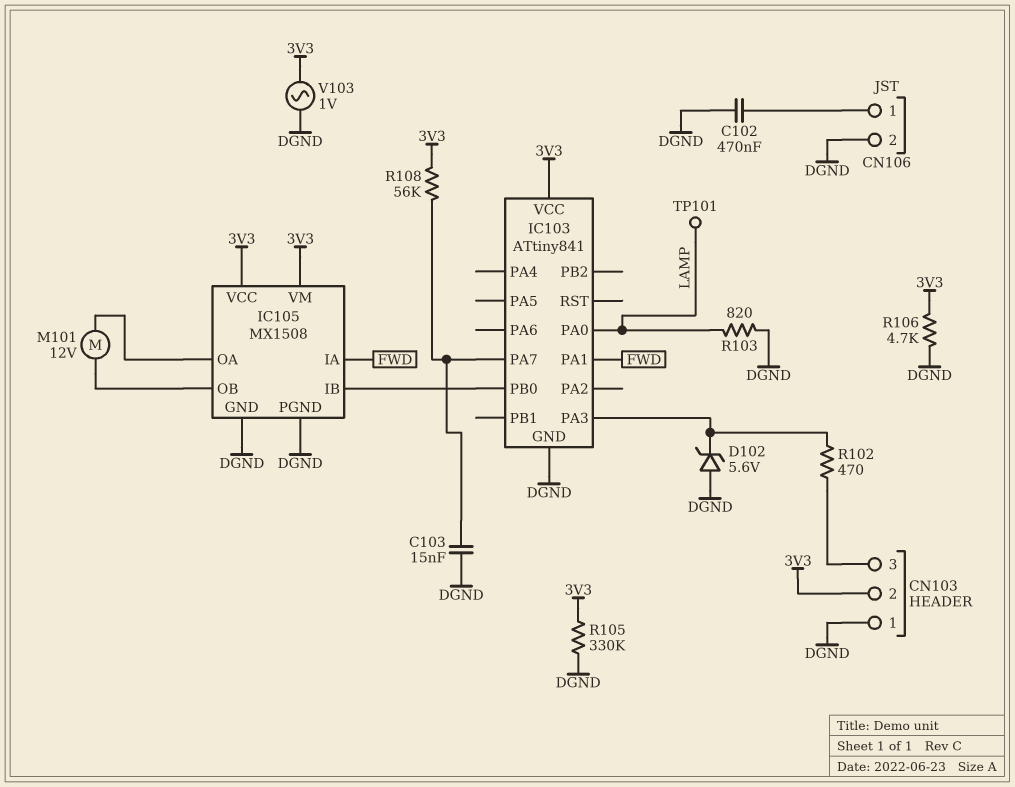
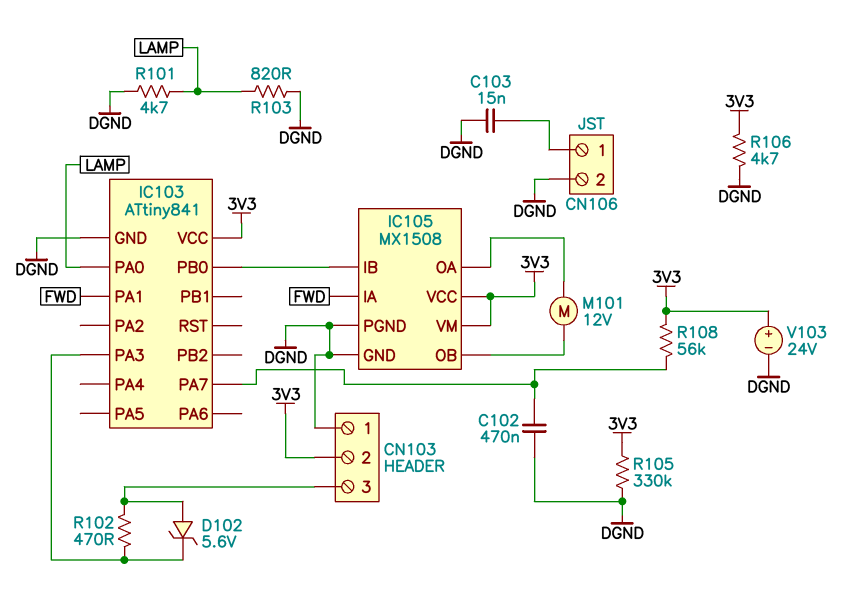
C102: 470nF (CN106/1, DGND) -> 470nF (DGND, IC103/PA7)
C103: 15nF (DGND, IC103/PA7) -> 15nF (CN106/1, DGND)
D102: zener 5.6V (A DGND, K IC103/PA3) -> zener 5.6V (A CN103/3, K IC103/PA3)
R101: none -> 4.7k (DGND, LAMP)
TP101: test point (LAMP) -> none
V103: AC 1V (3V3, DGND) -> 24V (plus 3V3, minus DGND)

